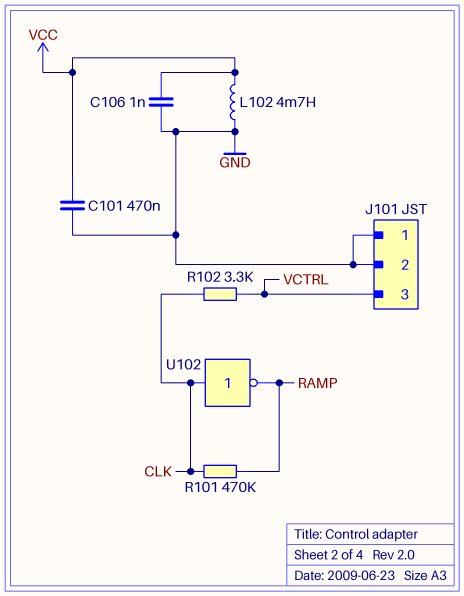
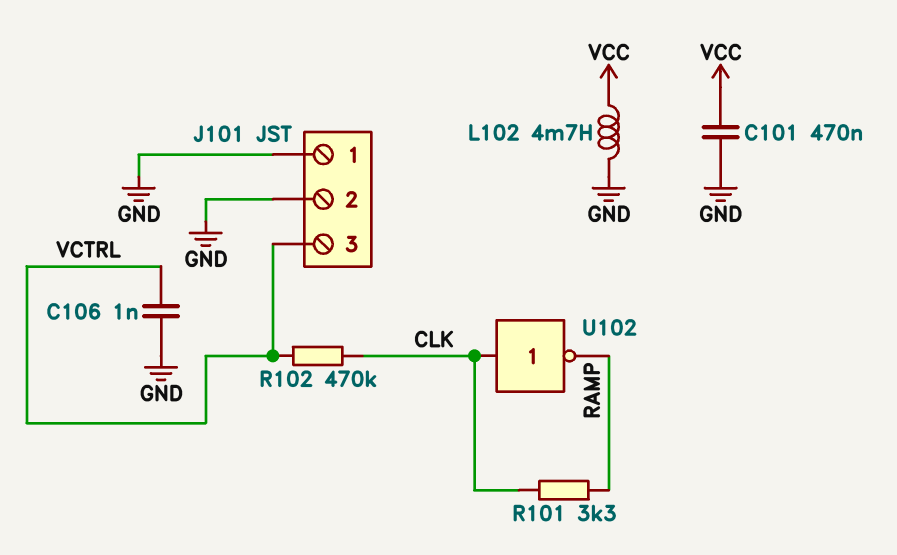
C106: 1nF (GND, VCC) -> 1nF (GND, VCTRL)
R101: 470k (CLK, RAMP) -> 3.3k (CLK, RAMP)
R102: 3.3k (CLK, VCTRL) -> 470k (CLK, VCTRL)

